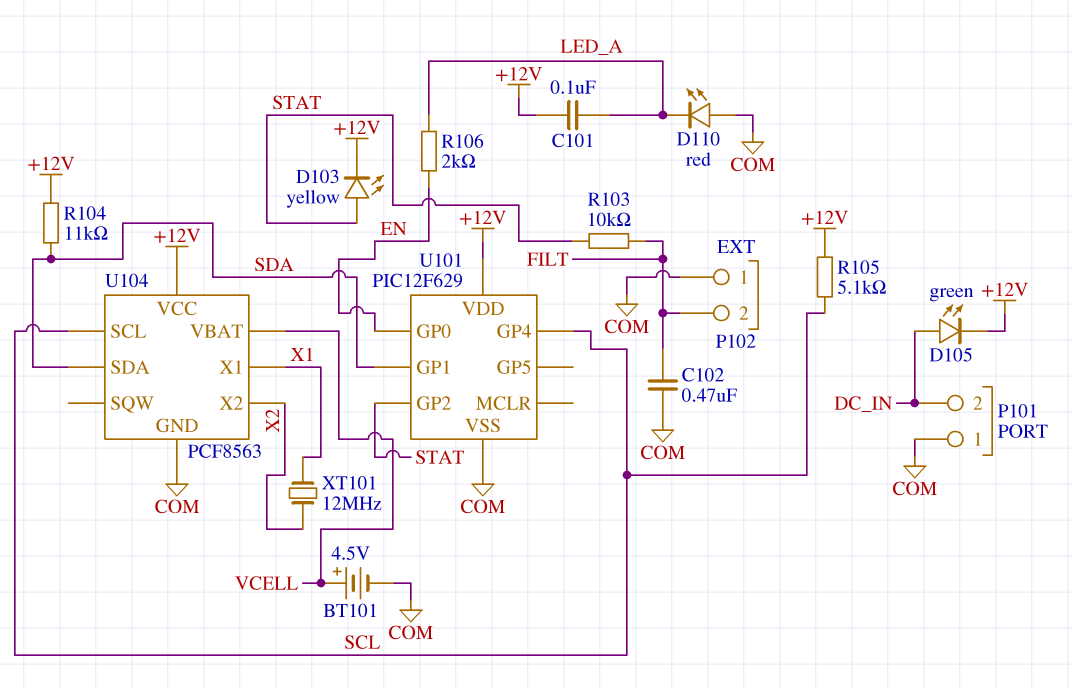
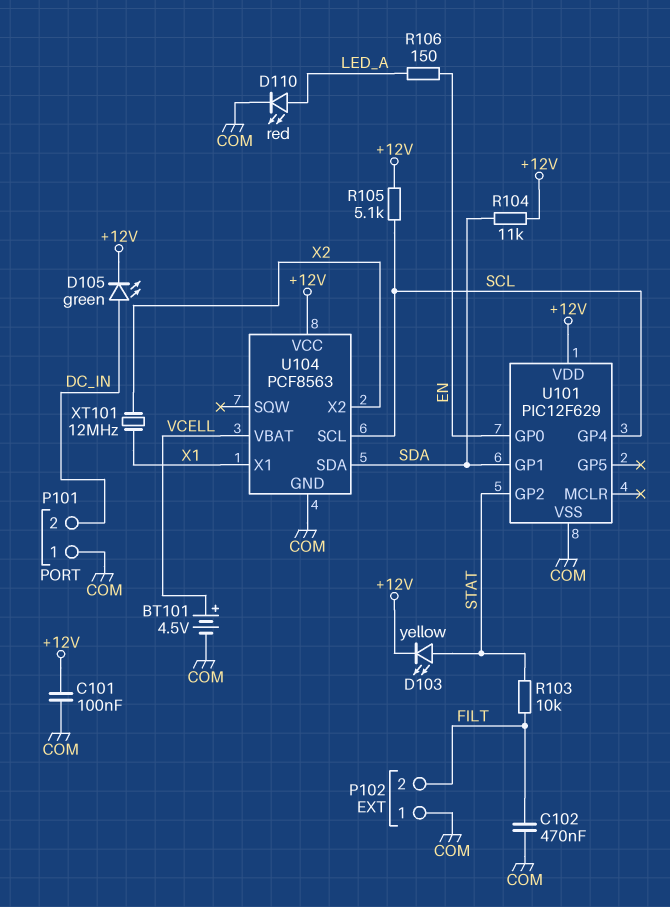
C101: 100nF (+12V, LED_A) -> 100nF (+12V, COM)
D110: LED red (A COM, K LED_A) -> LED red (A LED_A, K COM)
R106: 2k (EN, LED_A) -> 150 (EN, LED_A)

